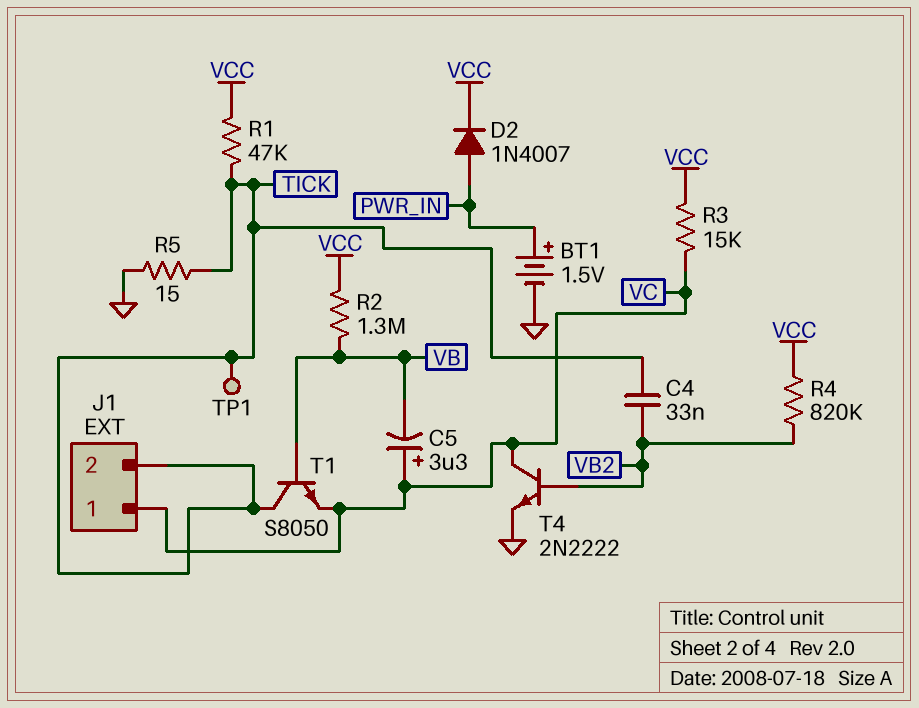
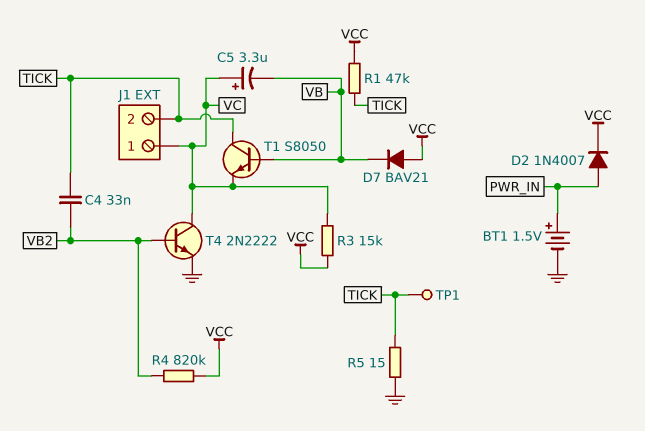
D7: none -> diode BAV21 (A VCC, K VB)
R2: 1.3M (VB, VCC) -> none

